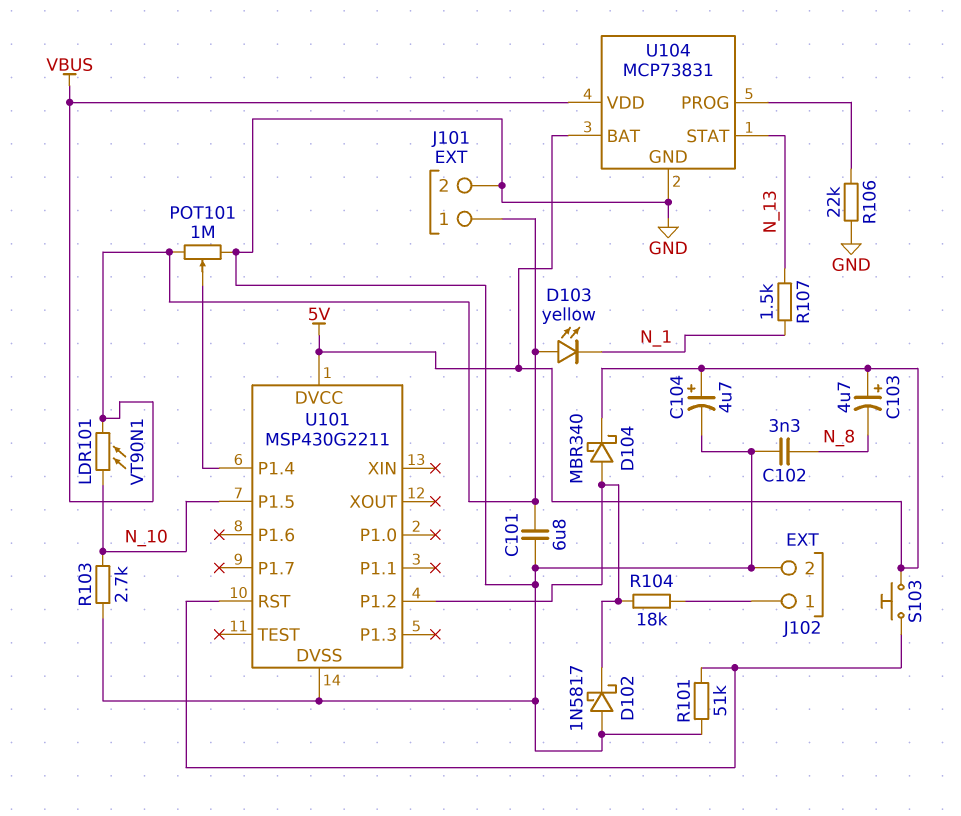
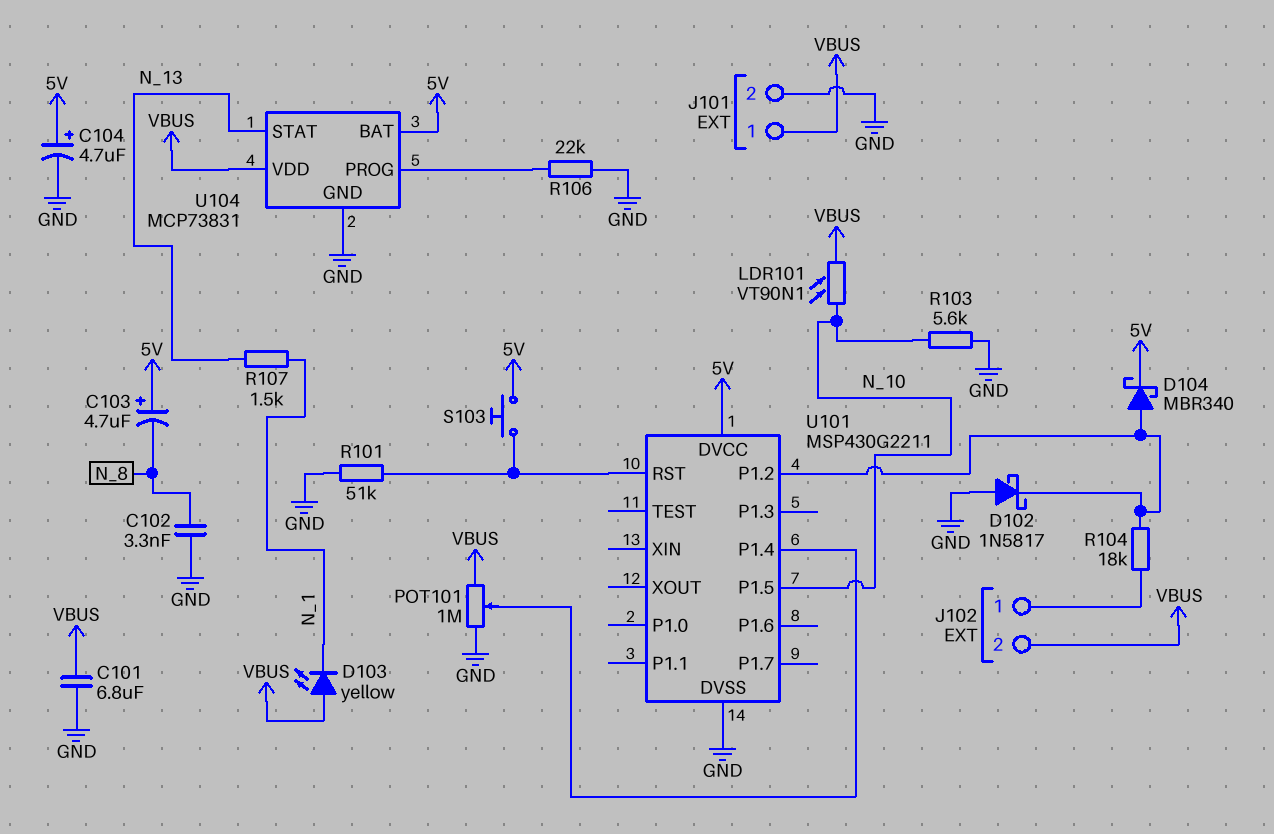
J102 pin 2: GND -> VBUS
R103: 2.7k (GND, N_10) -> 5.6k (GND, N_10)

